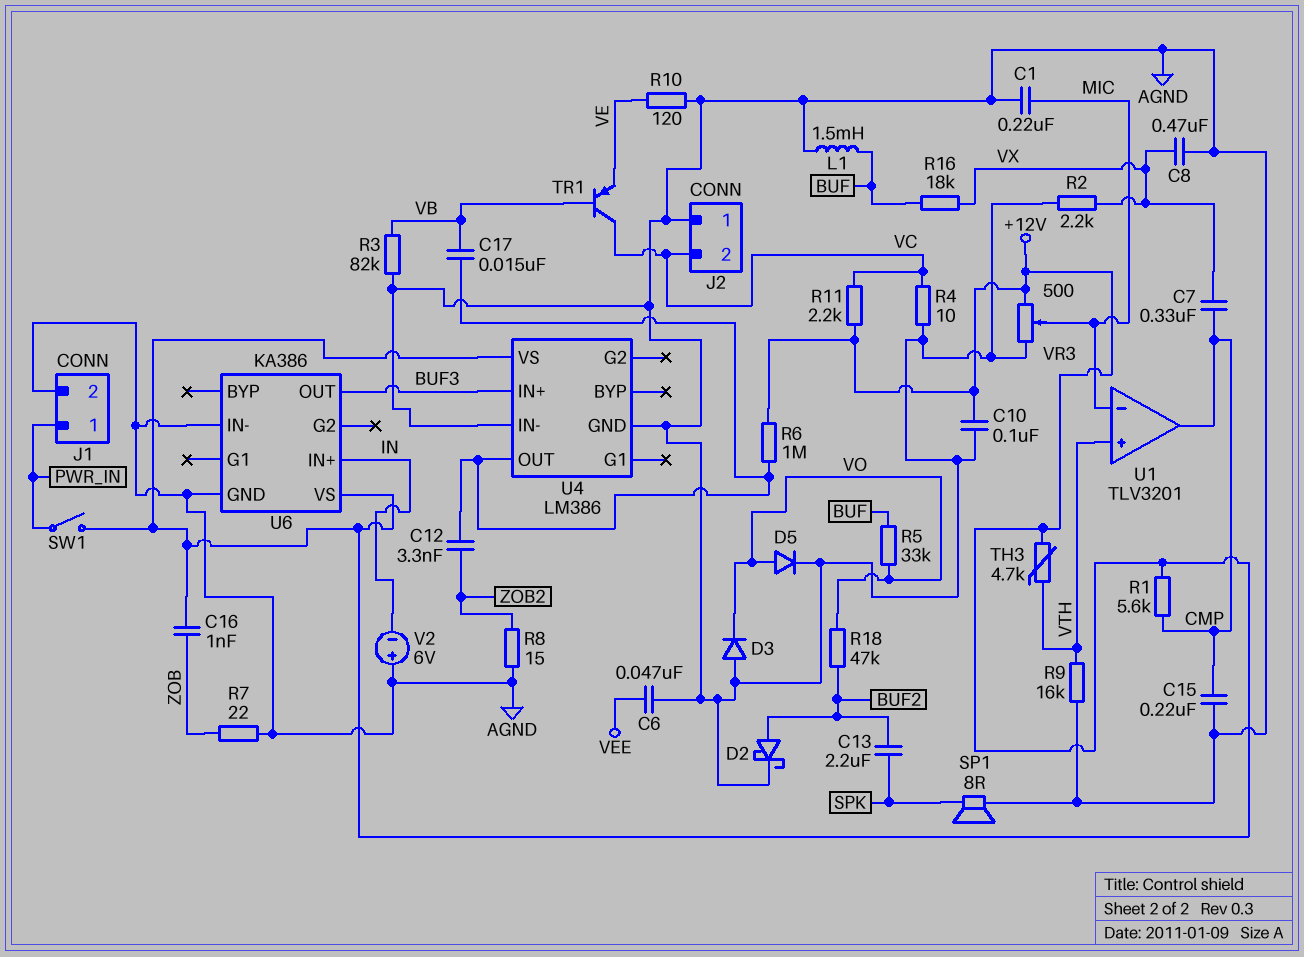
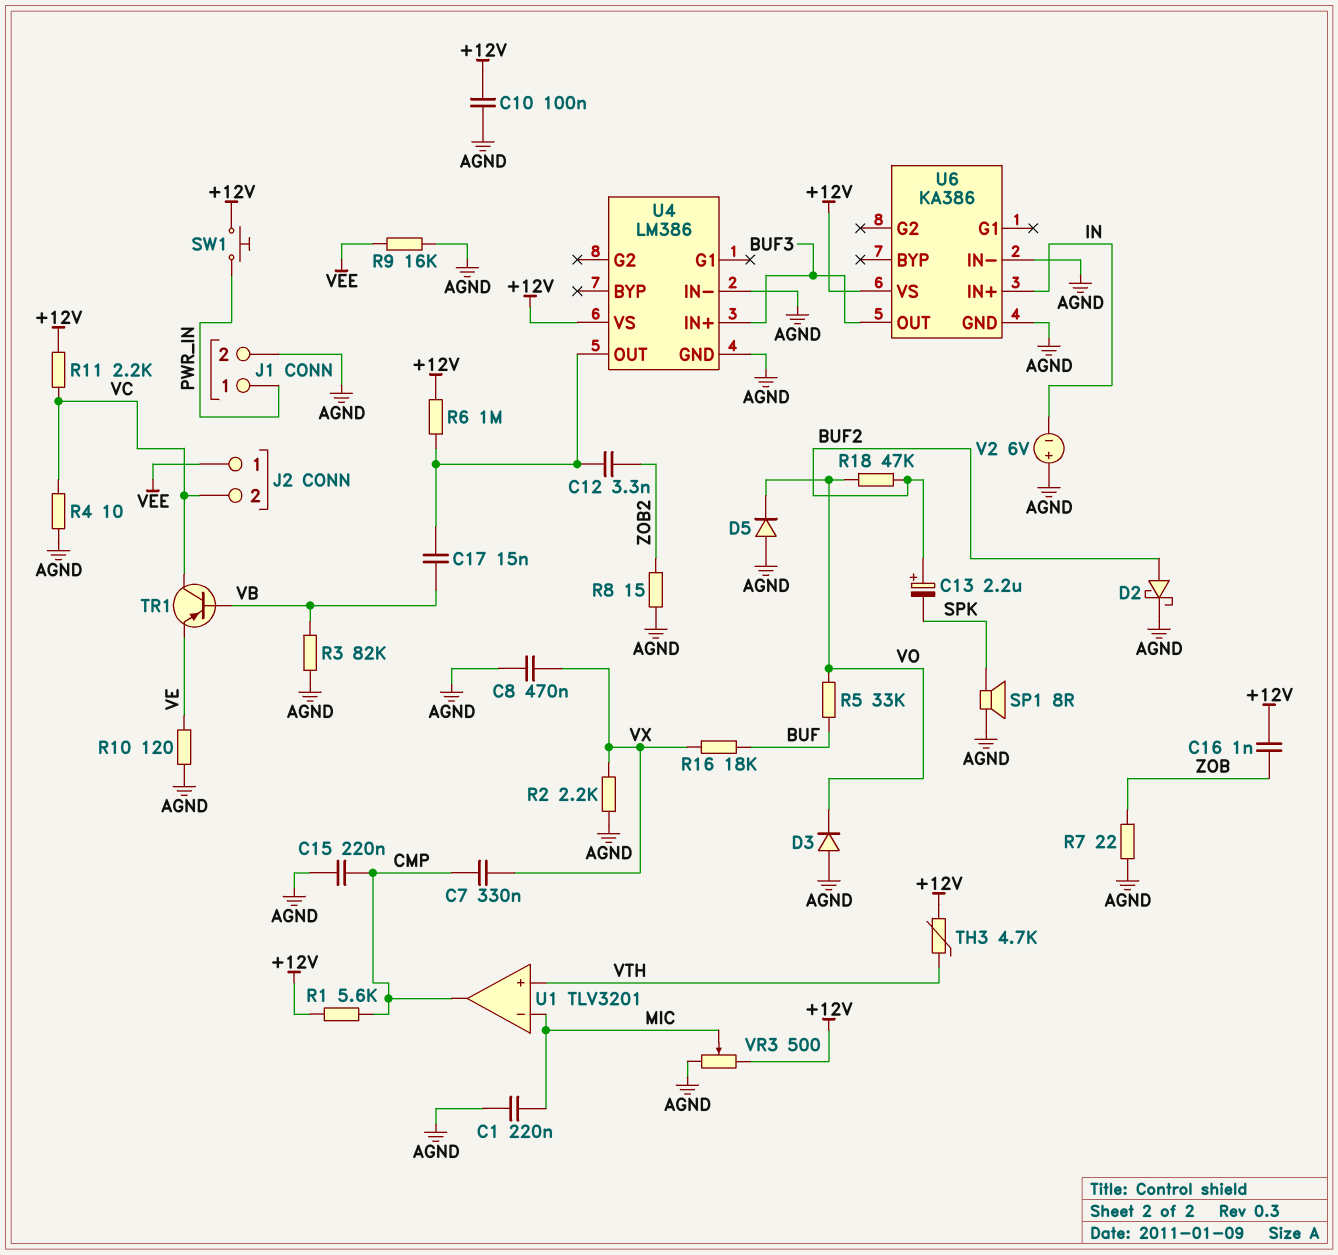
C6: 47nF (AGND, VEE) -> none
C13: 2.2uF (BUF2, SPK) -> 2.2uF (plus BUF2, minus SPK)
D5: diode (A VO, K AGND) -> diode (A AGND, K VO)
J2 pin 1: AGND -> VEE
L1: 1.5mH (AGND, BUF) -> none
R9: 16k (AGND, VTH) -> 16k (AGND, VEE)
SW1: switch (+12V, PWR_IN) -> button (+12V, PWR_IN)

